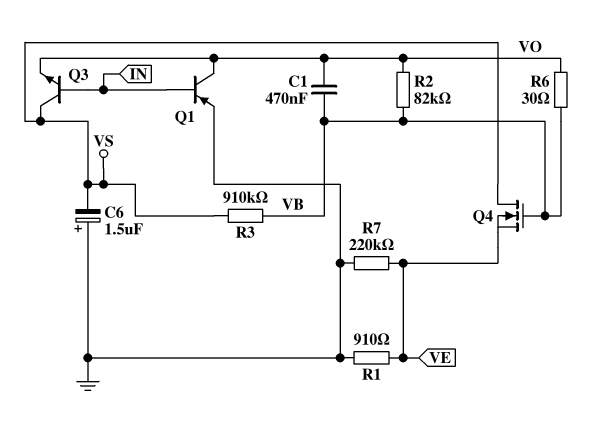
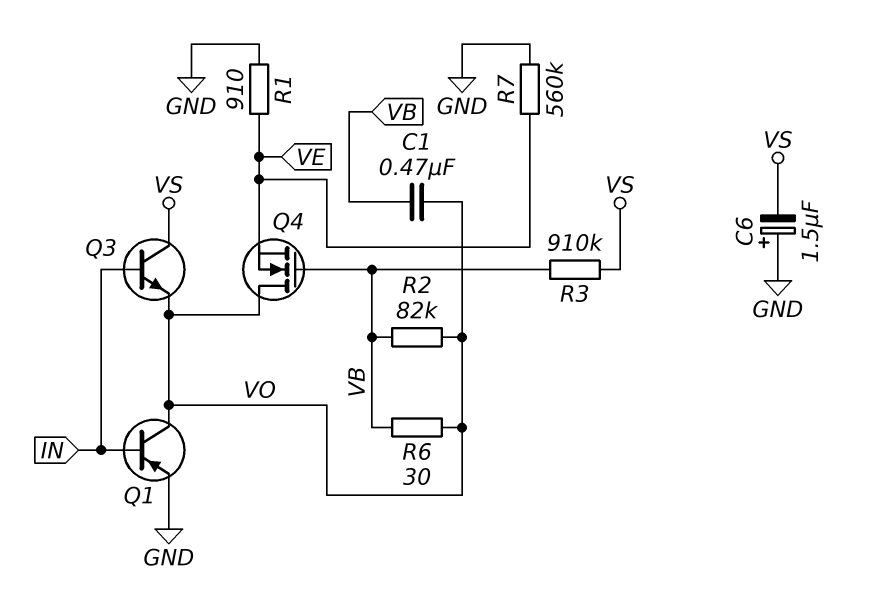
Q4: NMOS (G VB, D VS, S VE) -> NMOS (G VB, D VO, S VE)
R7: 220k (GND, VE) -> 560k (GND, VE)

